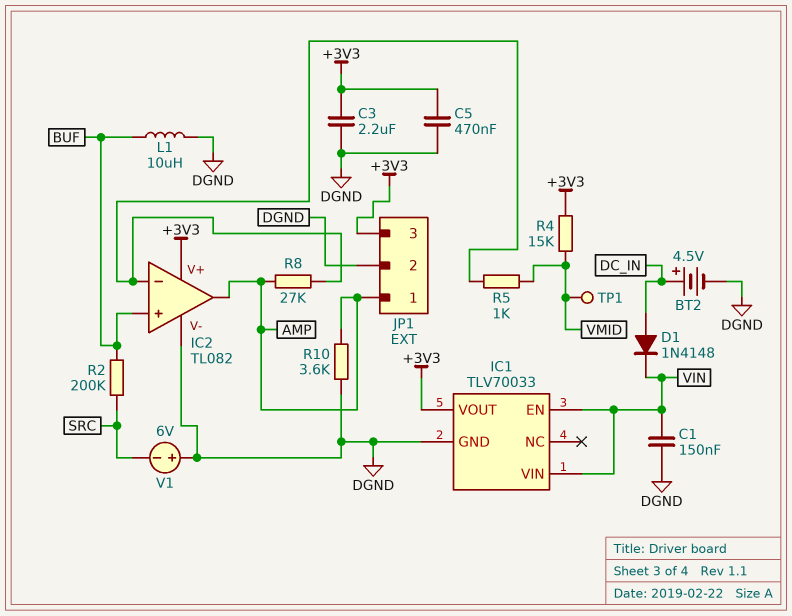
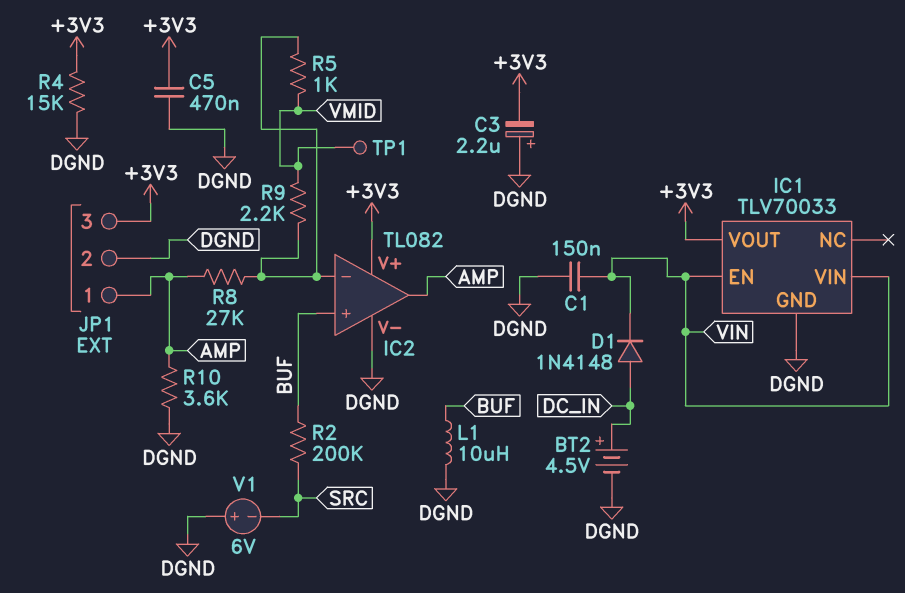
C3: 2.2uF (+3V3, DGND) -> 2.2uF (plus DGND, minus +3V3)
R4: 15k (+3V3, VMID) -> 15k (+3V3, DGND)
R9: none -> 2.2k (IC2/in-, VMID)

